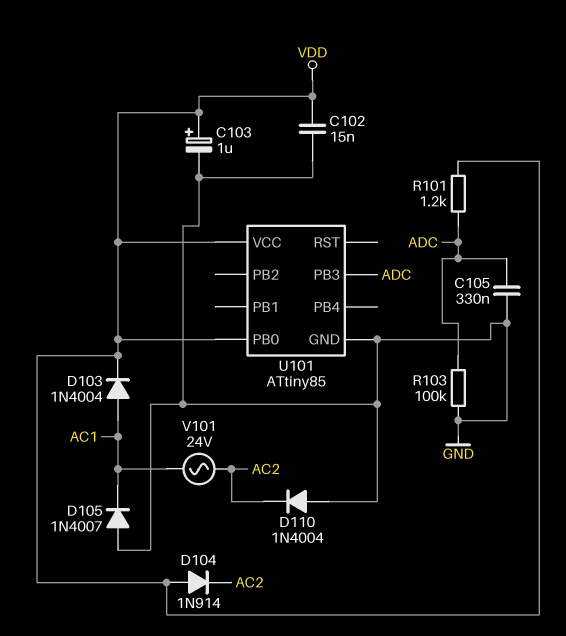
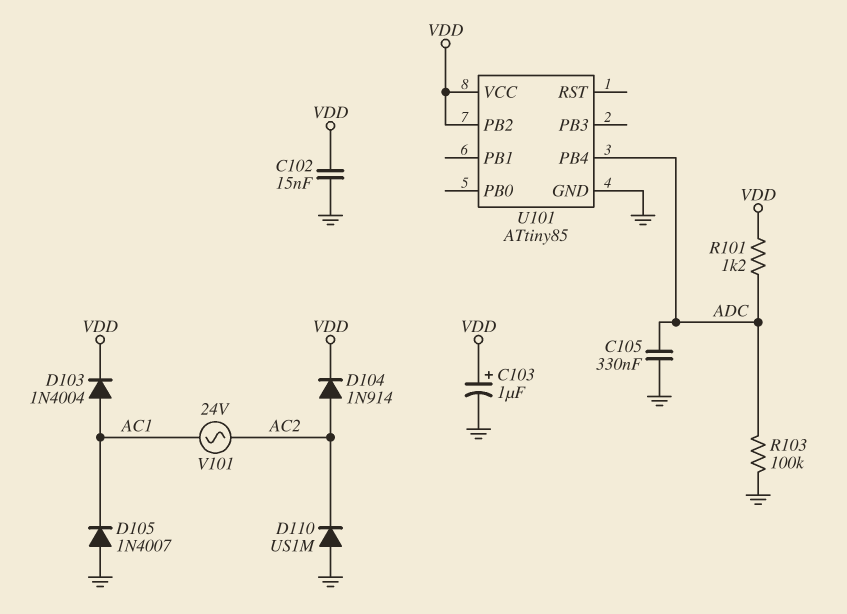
D104: diode 1N914 (A VDD, K AC2) -> diode 1N914 (A AC2, K VDD)
D110: diode 1N4004 (A GND, K AC2) -> diode US1M (A GND, K AC2)
U101 pin PB0: VDD -> none
U101 pin PB2: none -> VDD
U101 pin PB3: ADC -> none
U101 pin PB4: none -> ADC

